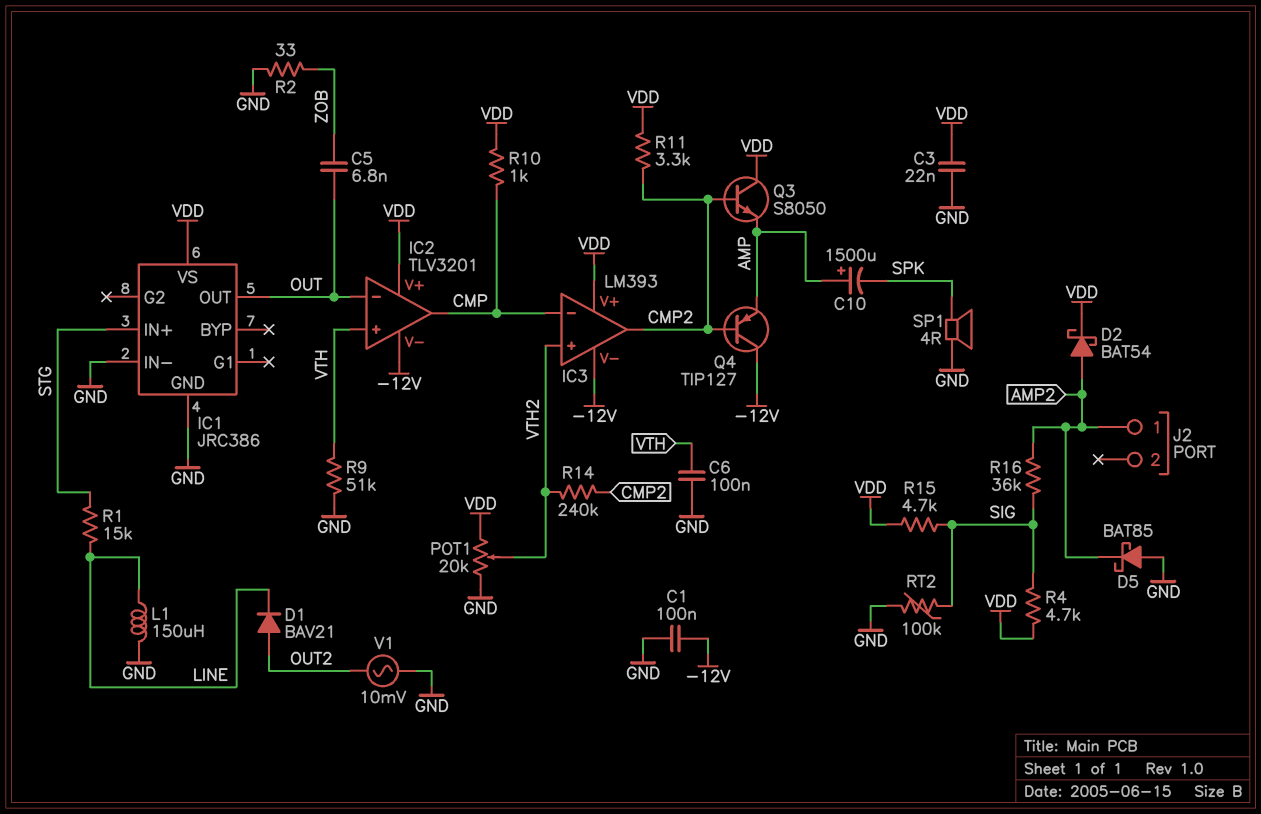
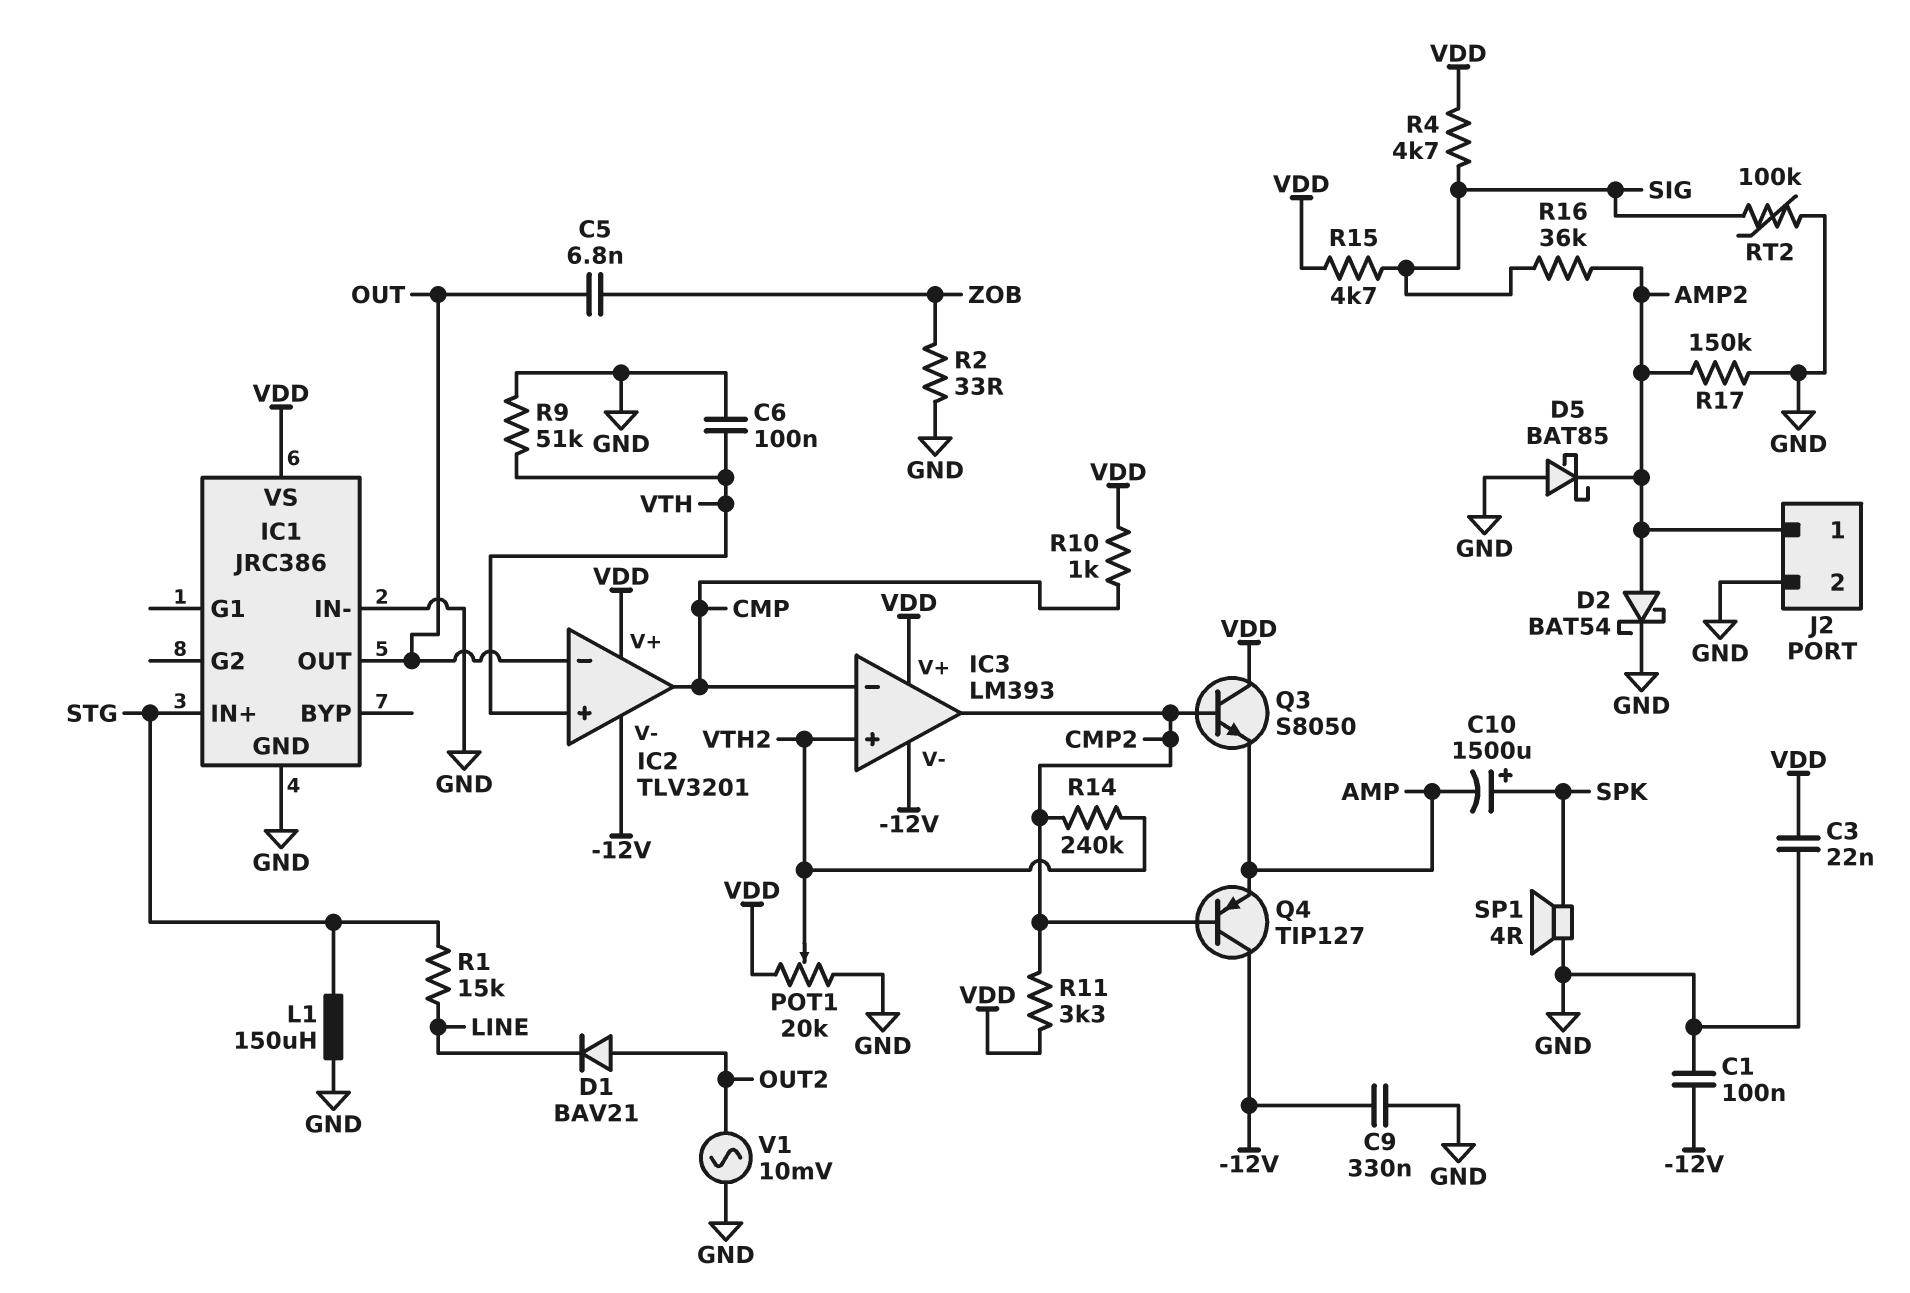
C9: none -> 330nF (-12V, GND)
C10: 1500uF (plus AMP, minus SPK) -> 1500uF (plus SPK, minus AMP)
D2: schottky BAT54 (A AMP2, K VDD) -> schottky BAT54 (A AMP2, K GND)
J2 pin 2: none -> GND
L1: 150uH (GND, LINE) -> 150uH (GND, STG)
R17: none -> 150k (AMP2, GND)

